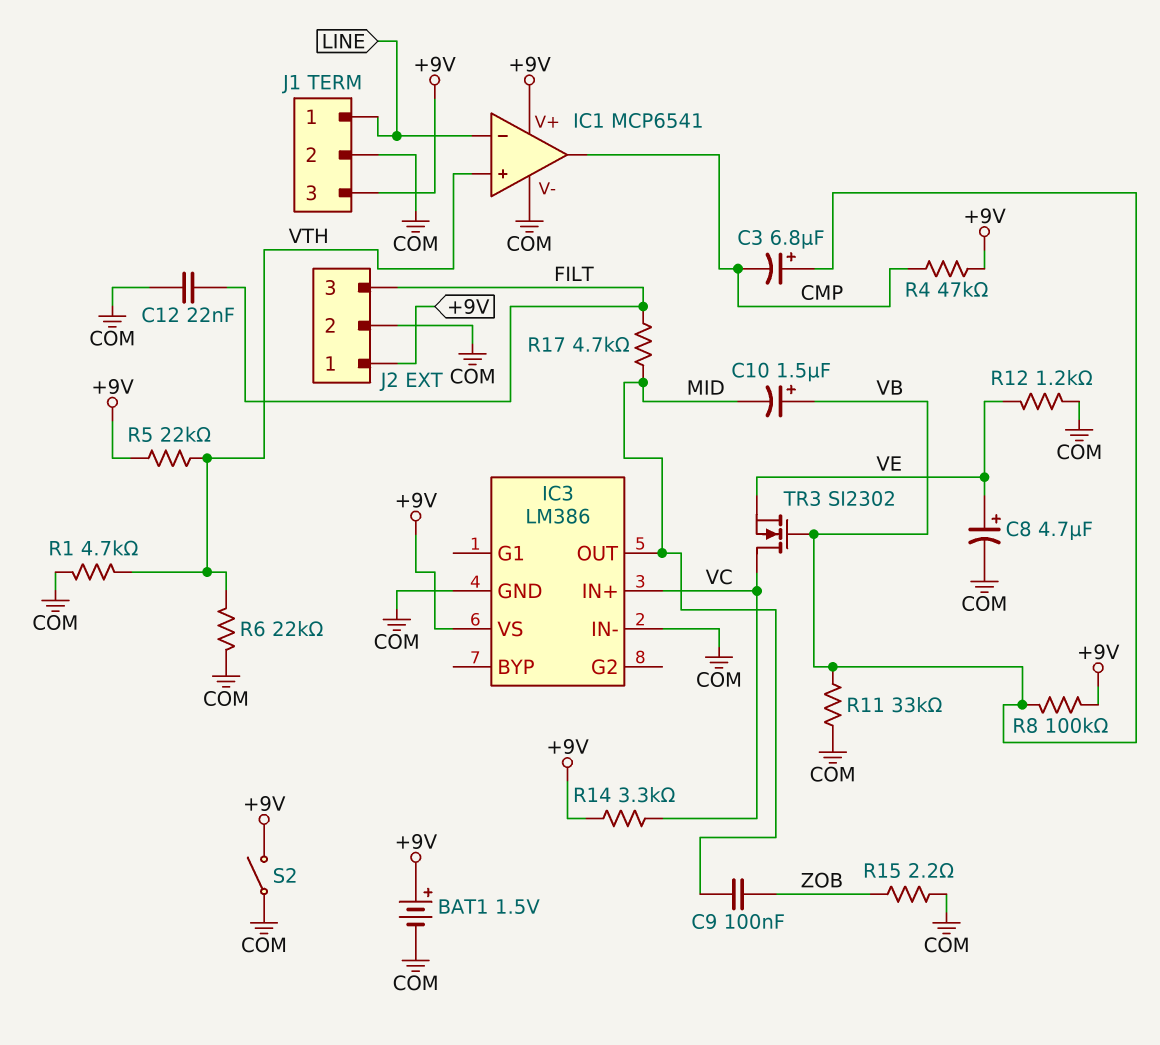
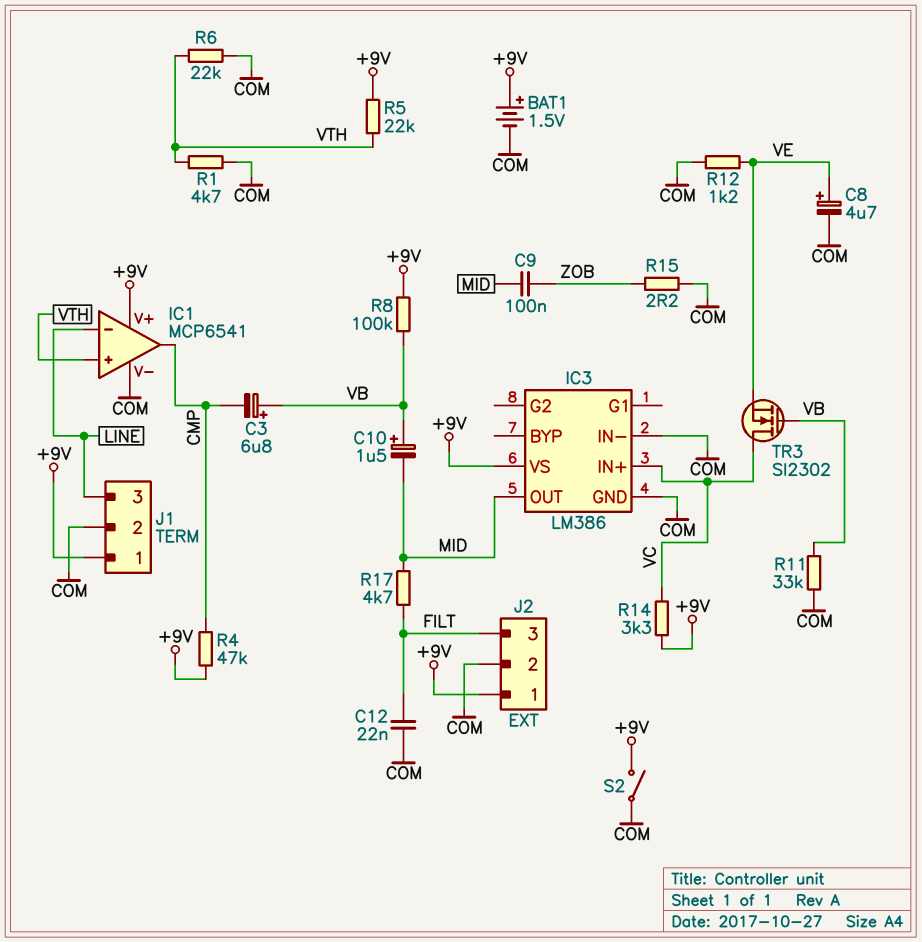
J1 pin 1: LINE -> +9V
J1 pin 3: +9V -> LINE

